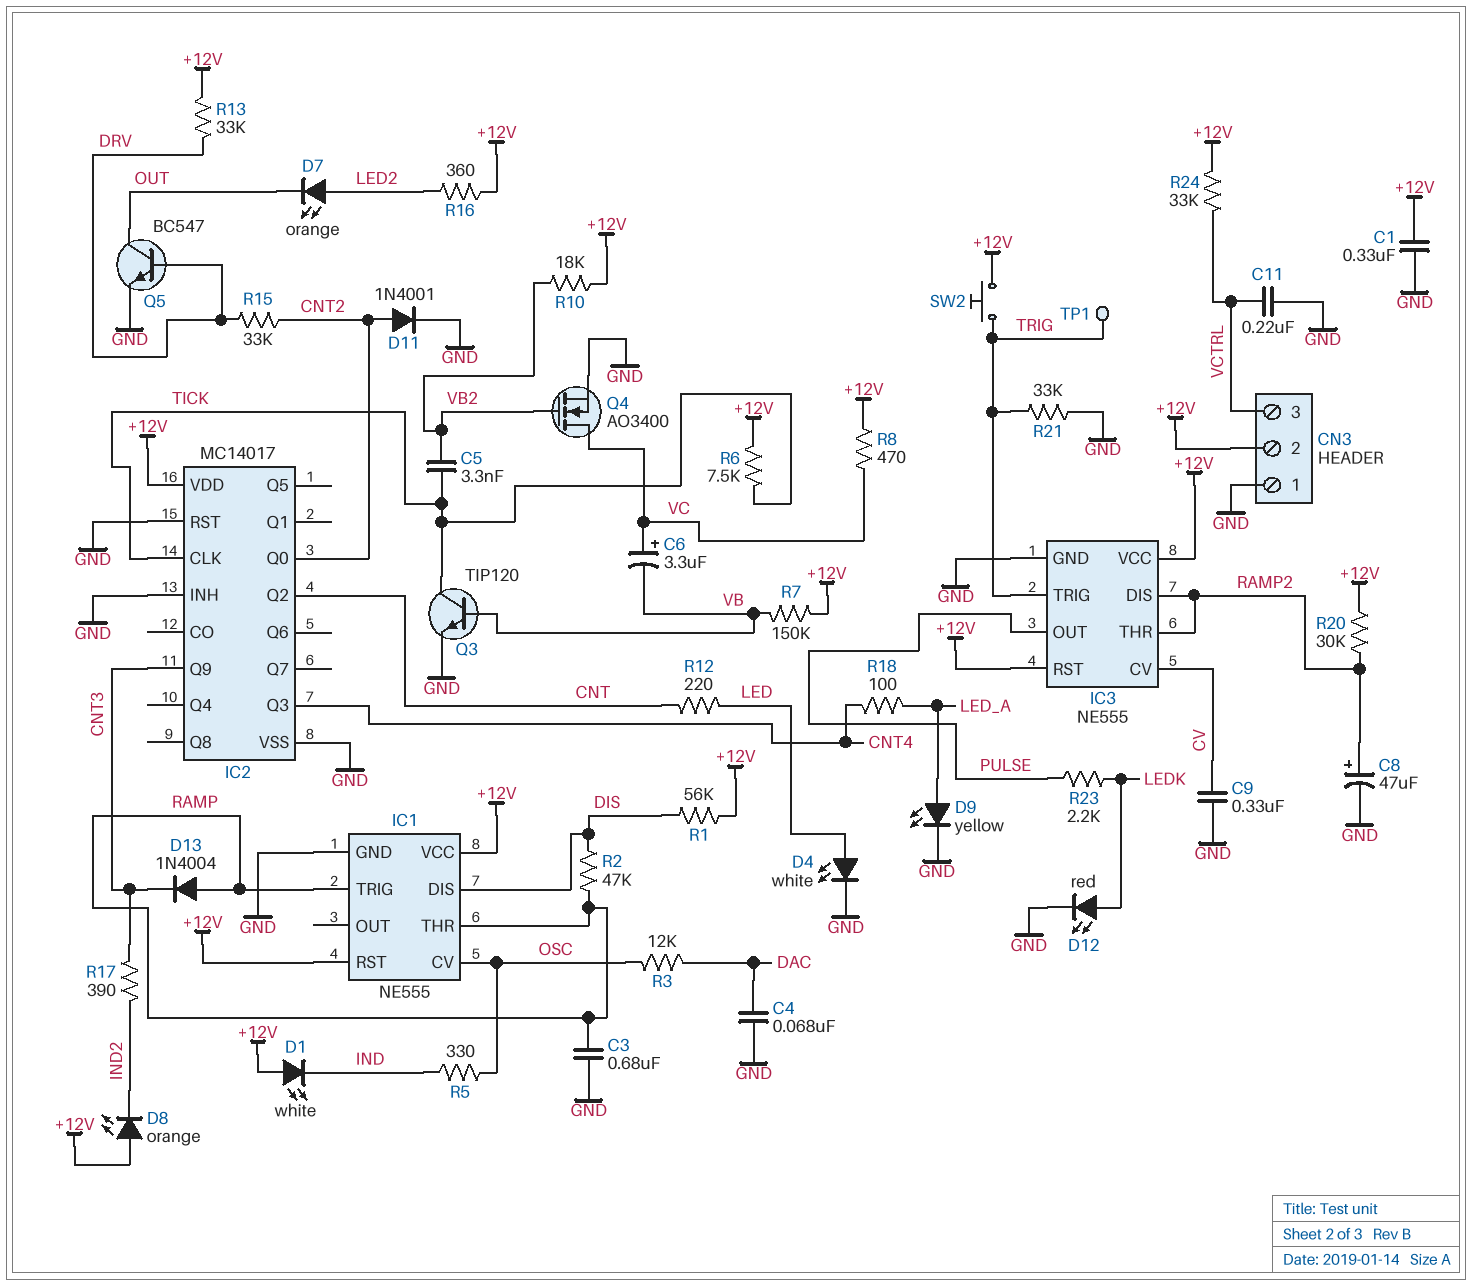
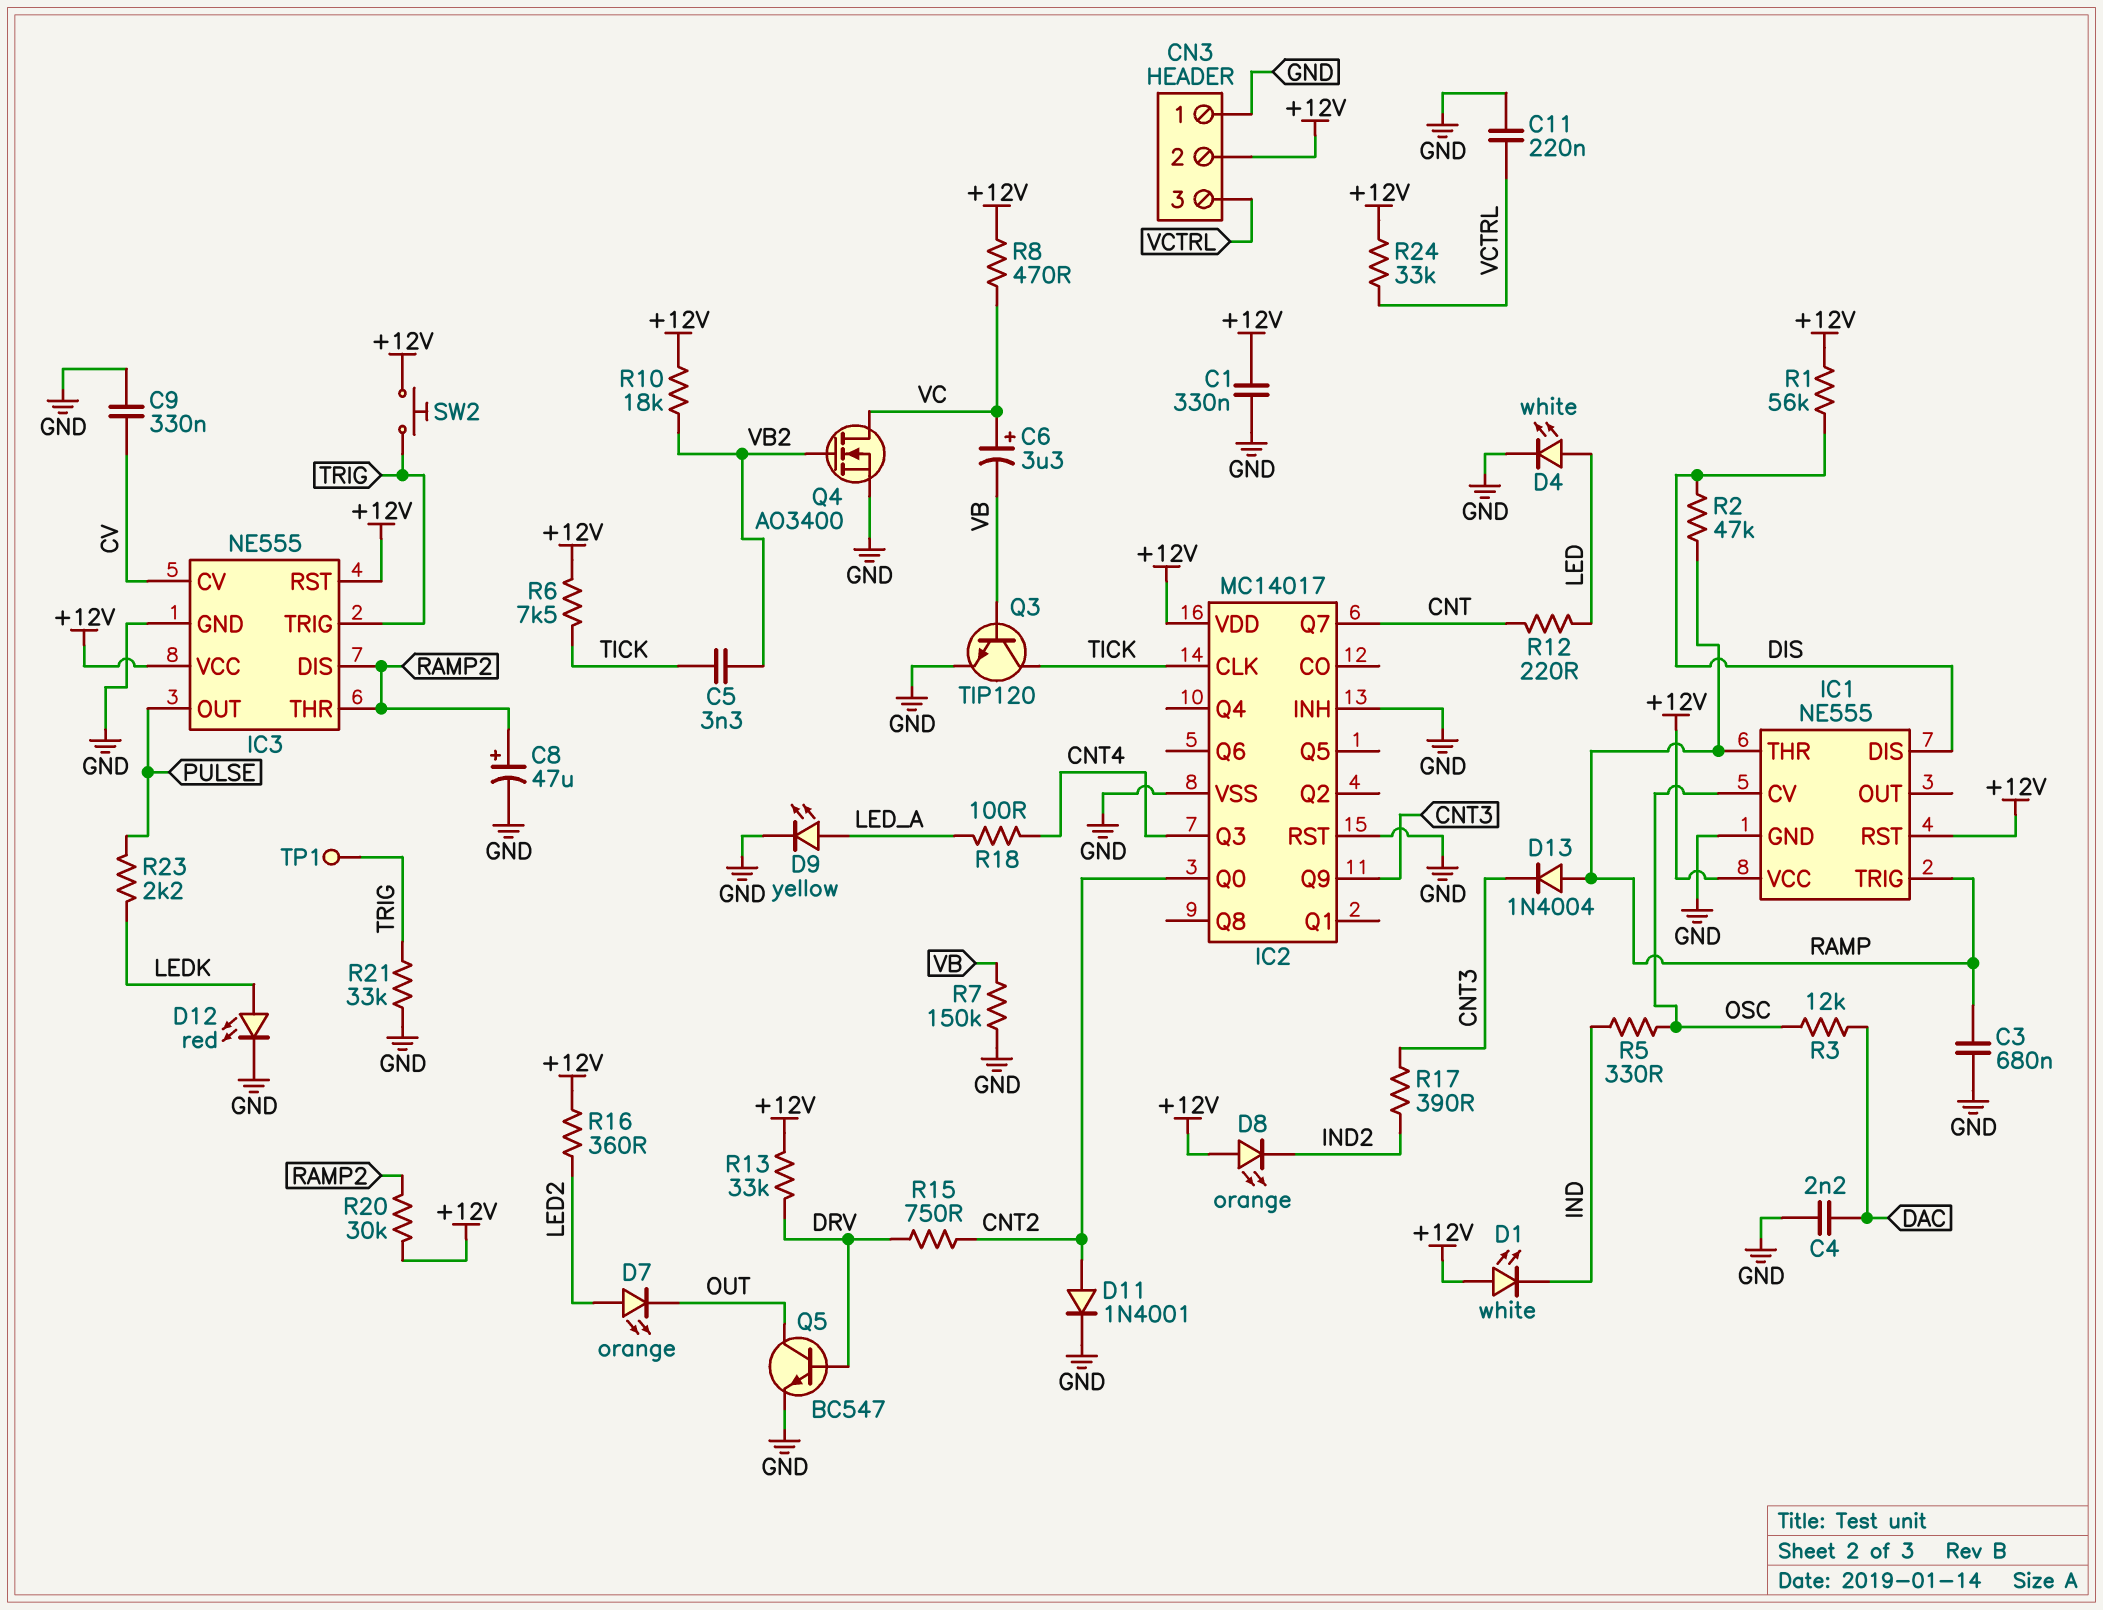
C4: 68nF (DAC, GND) -> 2.2nF (DAC, GND)
IC2 pin Q2: CNT -> none
IC2 pin Q7: none -> CNT
R7: 150k (+12V, VB) -> 150k (GND, VB)
R15: 33k (CNT2, DRV) -> 750 (CNT2, DRV)

